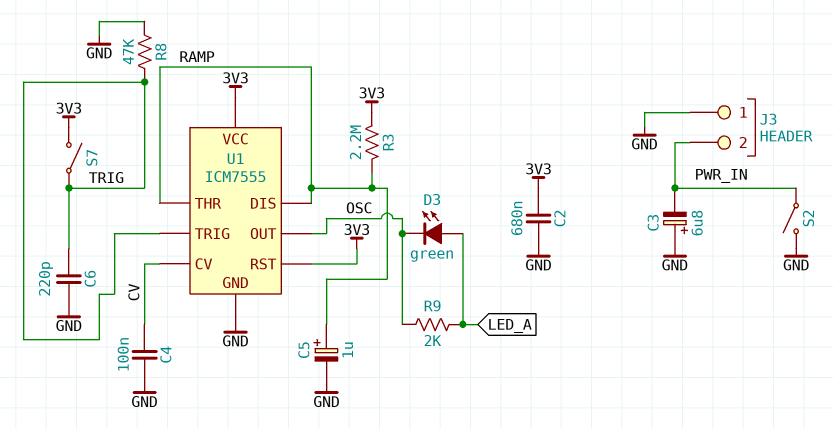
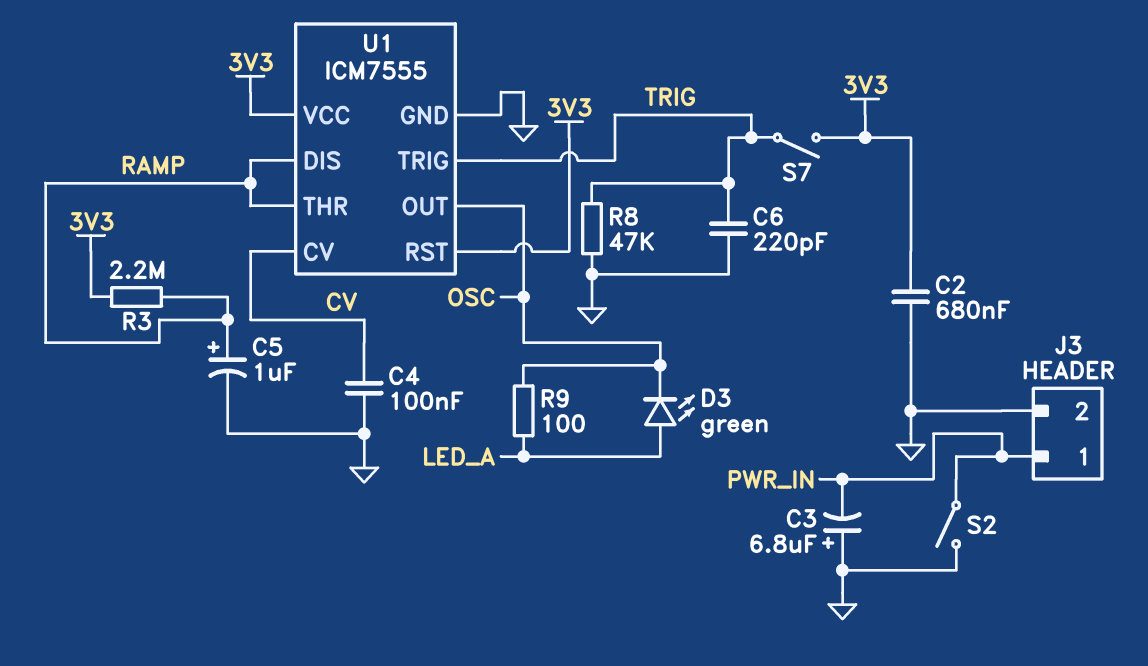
J3 pin 1: GND -> PWR_IN
J3 pin 2: PWR_IN -> GND
R9: 2k (LED_A, OSC) -> 100 (LED_A, OSC)

